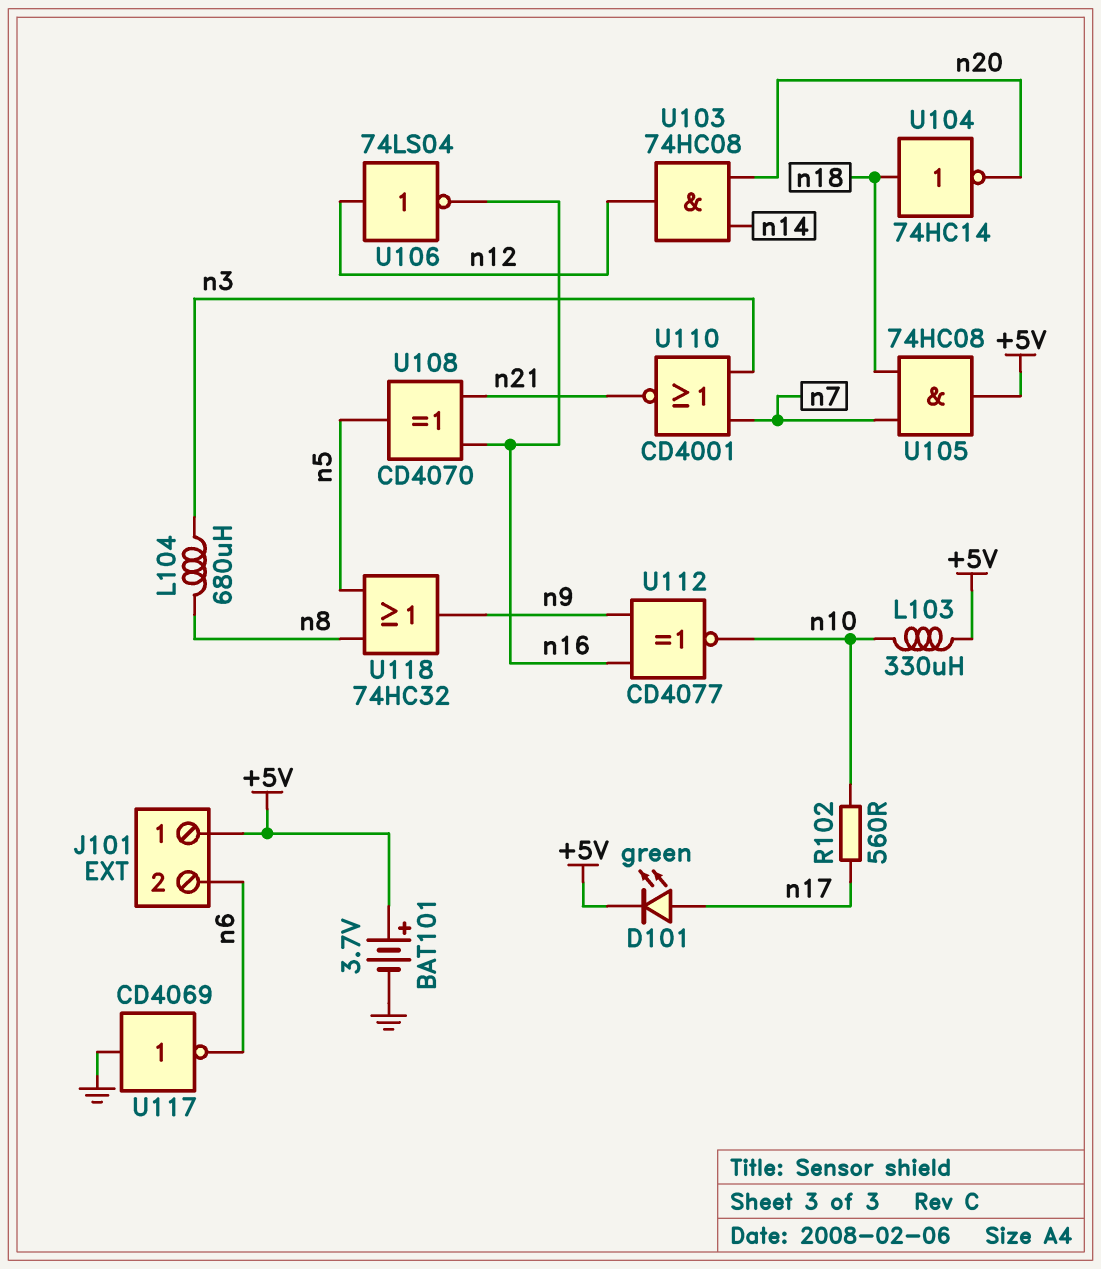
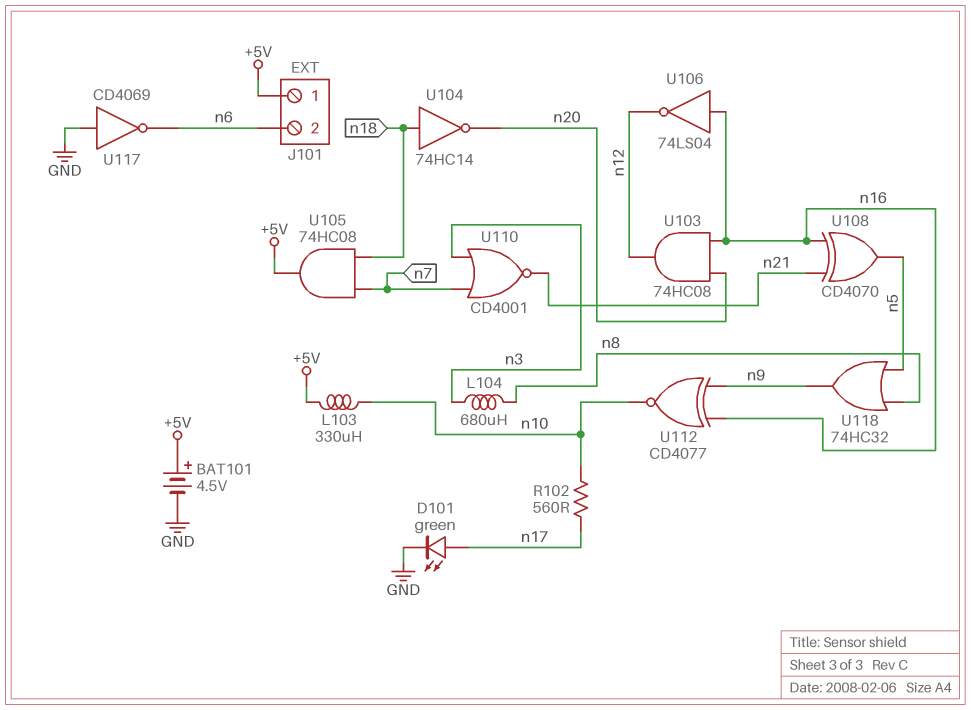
BAT101: 3.7V (plus +5V, minus GND) -> 4.5V (plus +5V, minus GND)
D101: LED green (A n17, K +5V) -> LED green (A n17, K GND)
U103: AND 74HC08 (in n14, in n20, out n12) -> AND 74HC08 (in n16, in n20, out n12)
U106: NOT 74LS04 (in n12, out n16) -> NOT 74LS04 (in n16, out n12)

